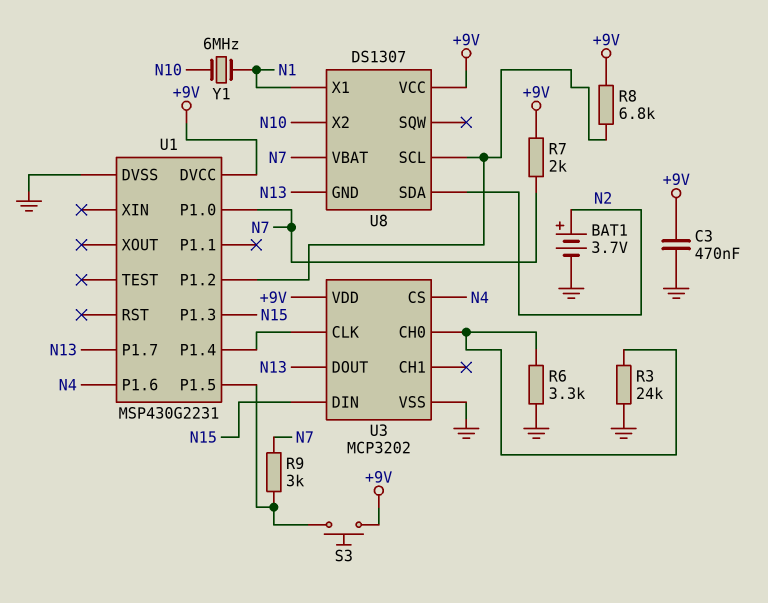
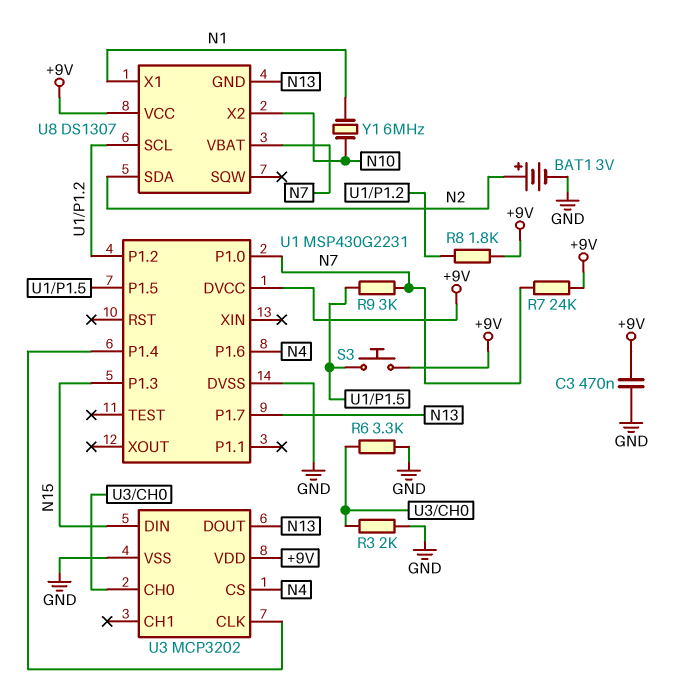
BAT1: 3.7V (plus N2, minus GND) -> 3V (plus N2, minus GND)
R3: 24k (GND, U3/CH0) -> 2k (GND, U3/CH0)
R7: 2k (+9V, N7) -> 24k (+9V, N7)
R8: 6.8k (+9V, U1/P1.2) -> 1.8k (+9V, U1/P1.2)

